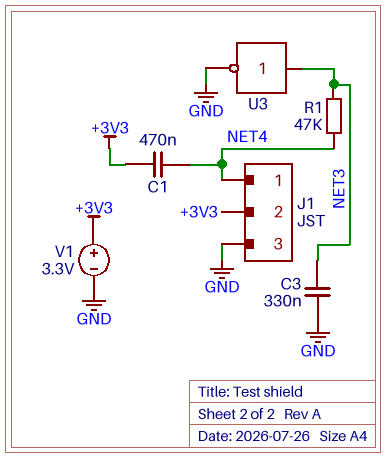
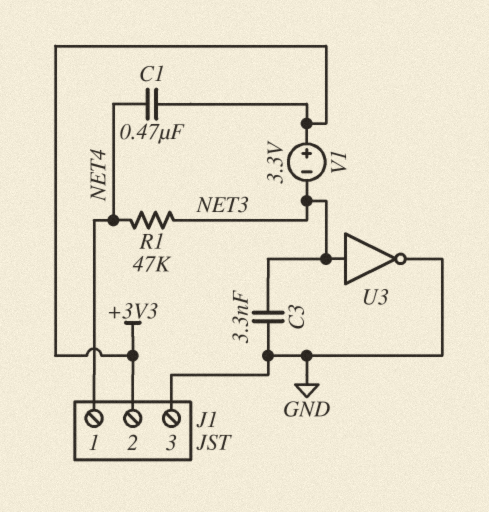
C3: 330nF (GND, NET3) -> 3.3nF (GND, NET3)
V1: 3.3V (plus +3V3, minus GND) -> 3.3V (plus +3V3, minus NET3)

